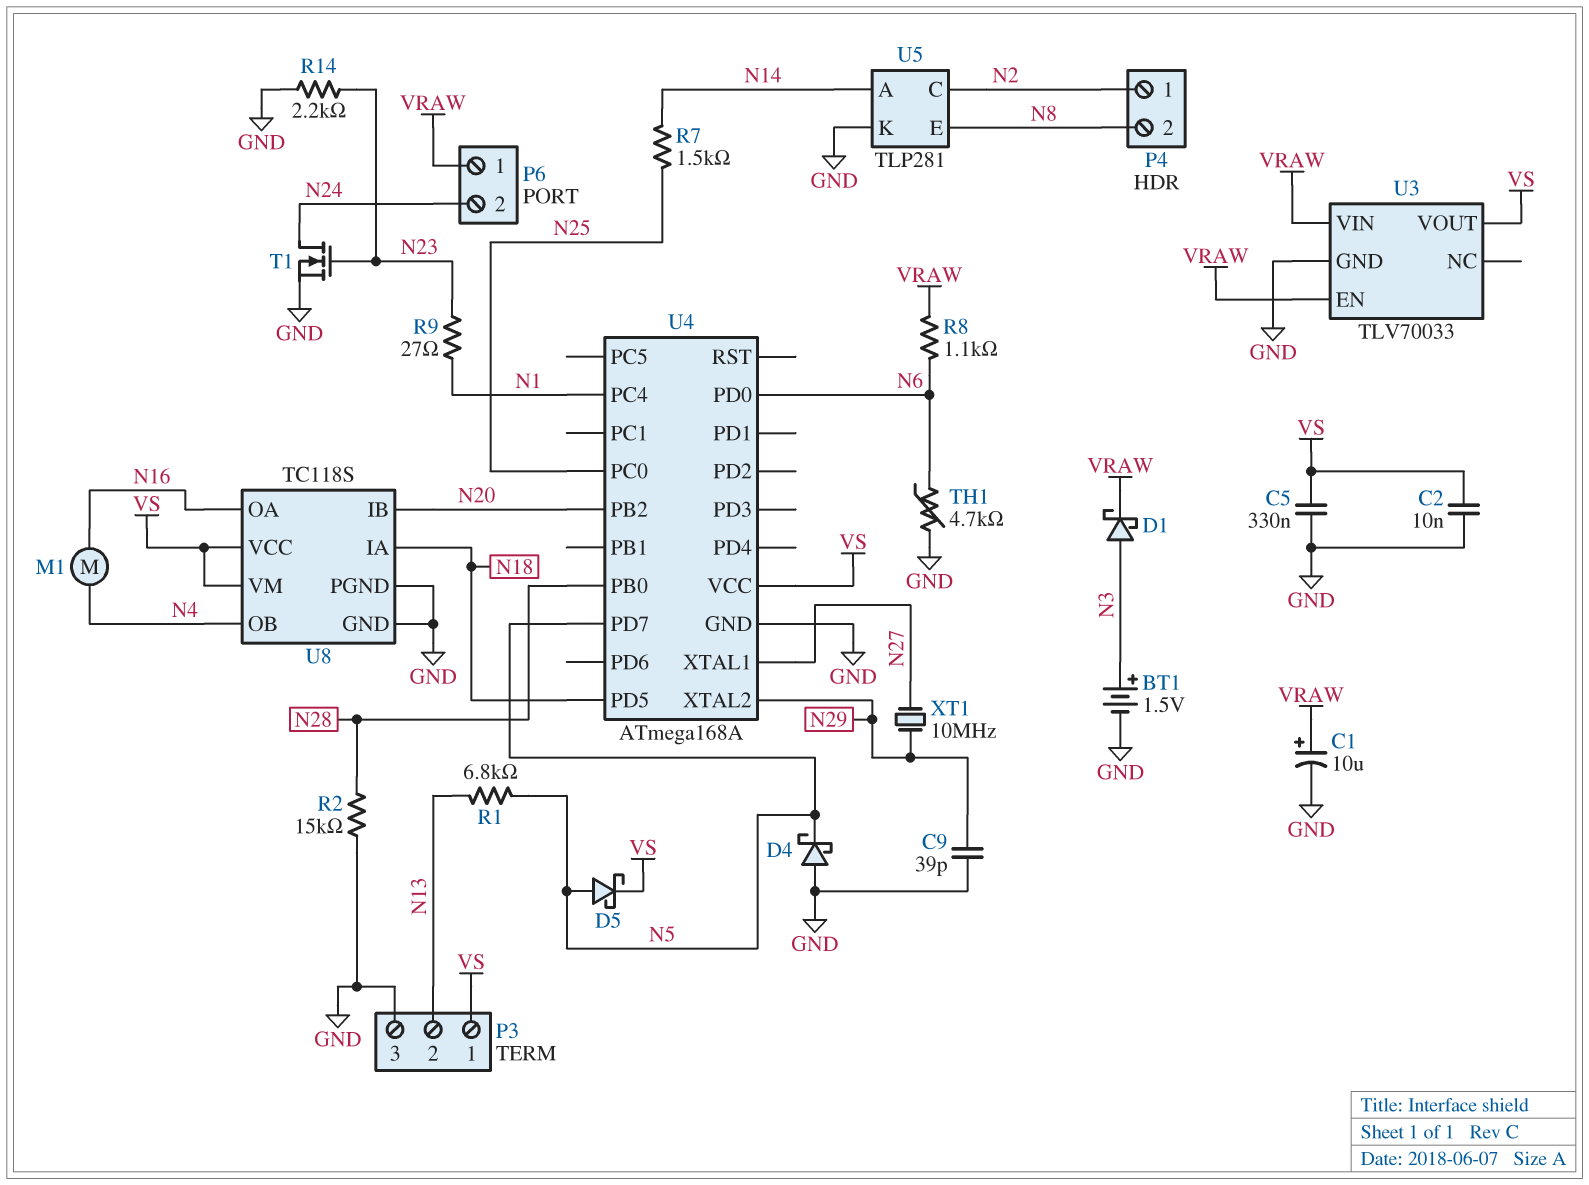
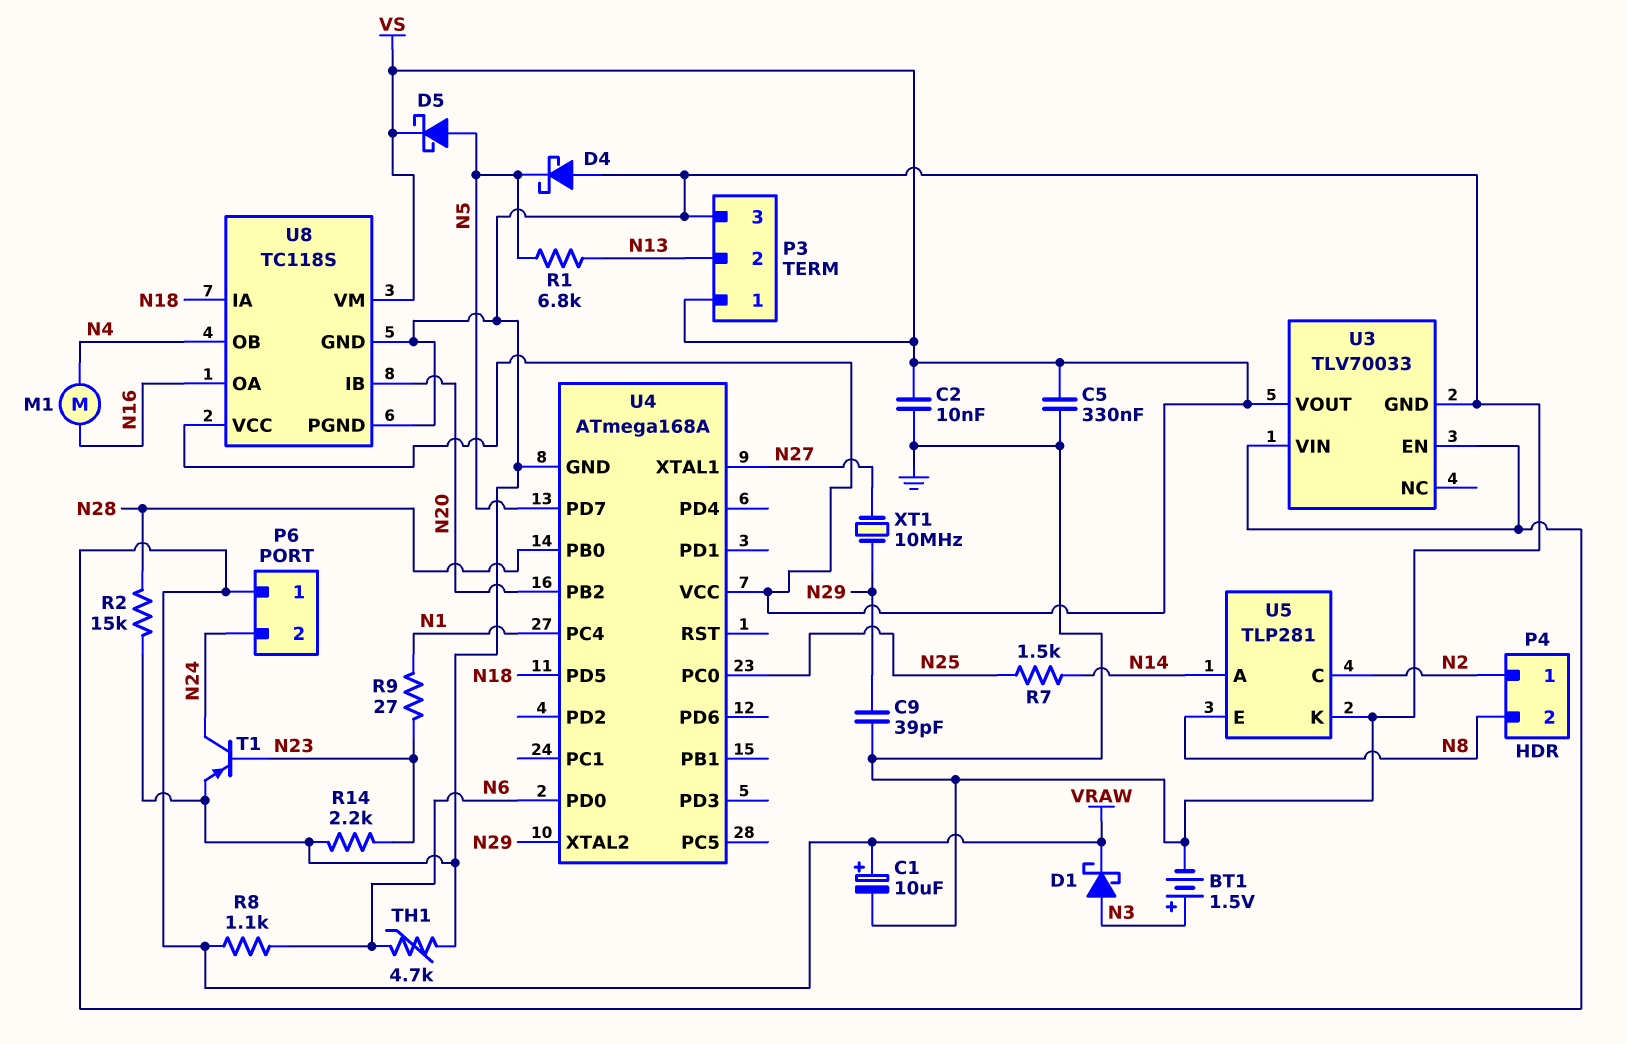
T1: NMOS (G N23, D N24, S GND) -> PNP (B N23, C N24, E GND)

